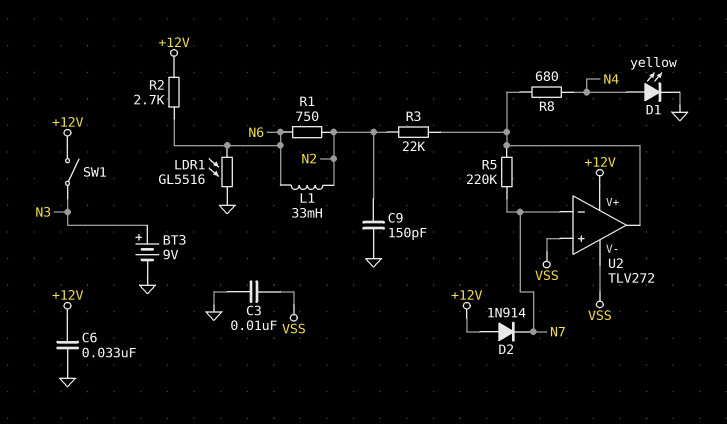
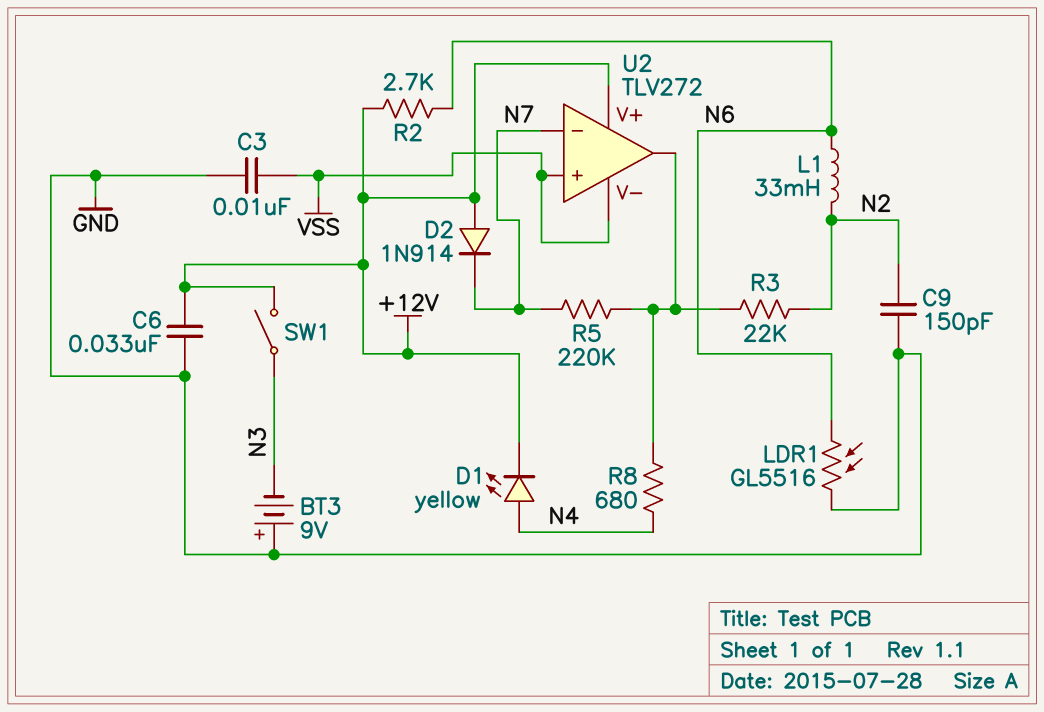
BT3: 9V (plus N3, minus GND) -> 9V (plus GND, minus N3)
D1: LED yellow (A N4, K GND) -> LED yellow (A N4, K +12V)
R1: 750 (N2, N6) -> none

